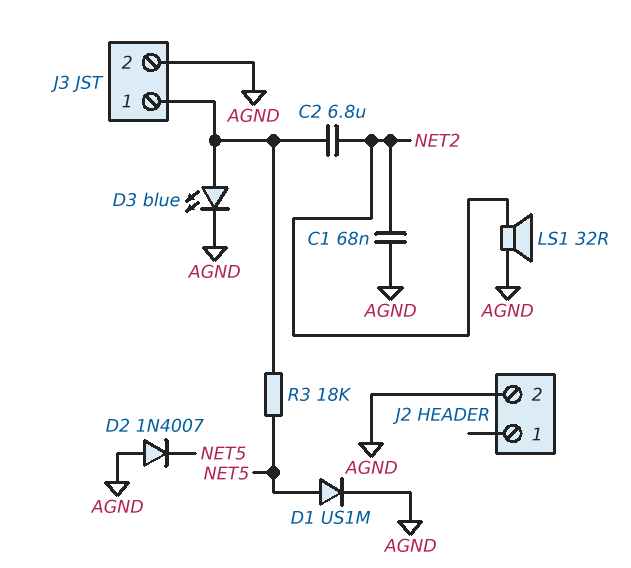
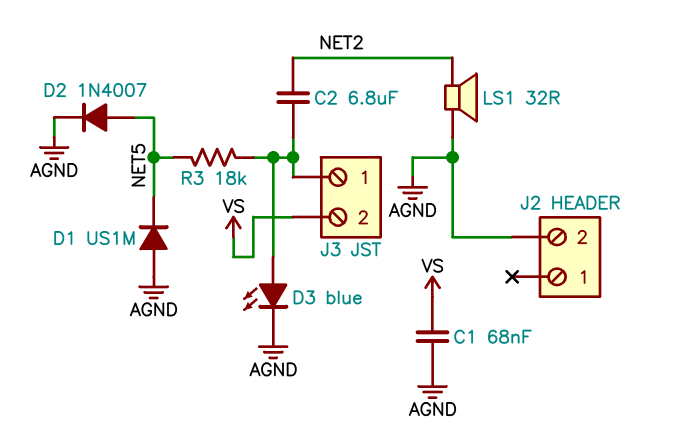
C1: 68nF (AGND, NET2) -> 68nF (AGND, VS)
D1: diode US1M (A NET5, K AGND) -> diode US1M (A AGND, K NET5)
D2: diode 1N4007 (A AGND, K NET5) -> diode 1N4007 (A NET5, K AGND)
J3 pin 2: AGND -> VS

